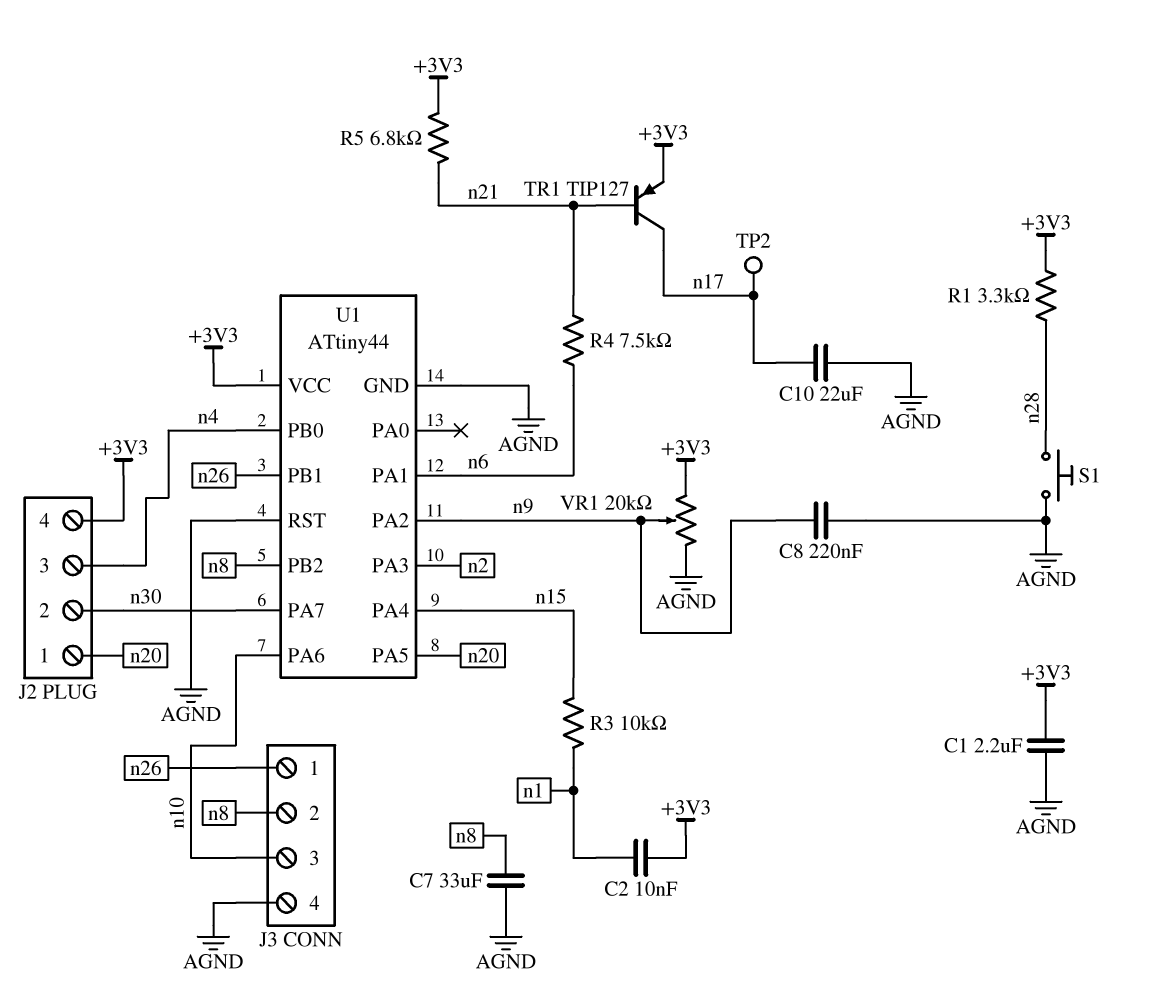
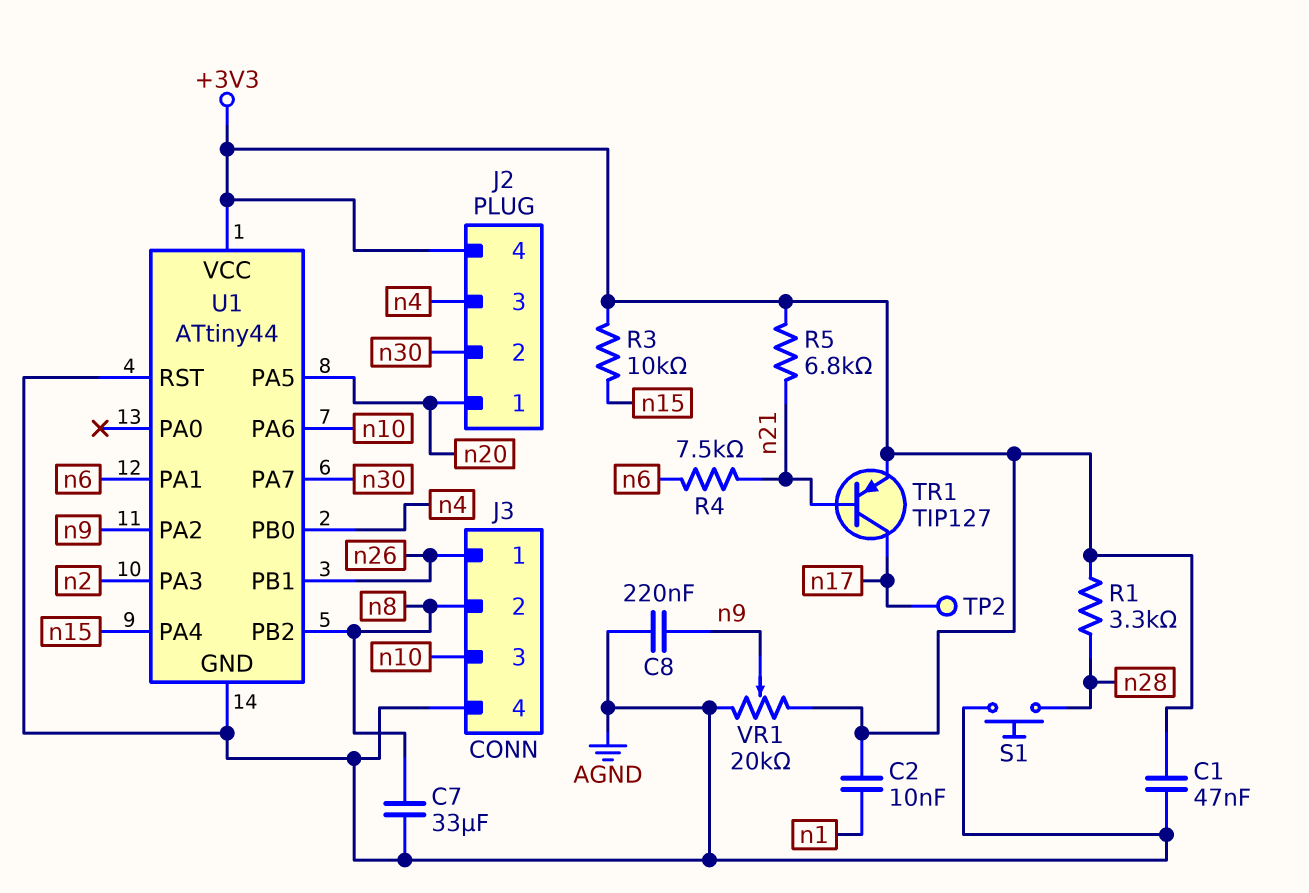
C1: 2.2uF (+3V3, AGND) -> 47nF (+3V3, AGND)
C10: 22uF (AGND, n17) -> none
R3: 10k (n1, n15) -> 10k (+3V3, n15)

